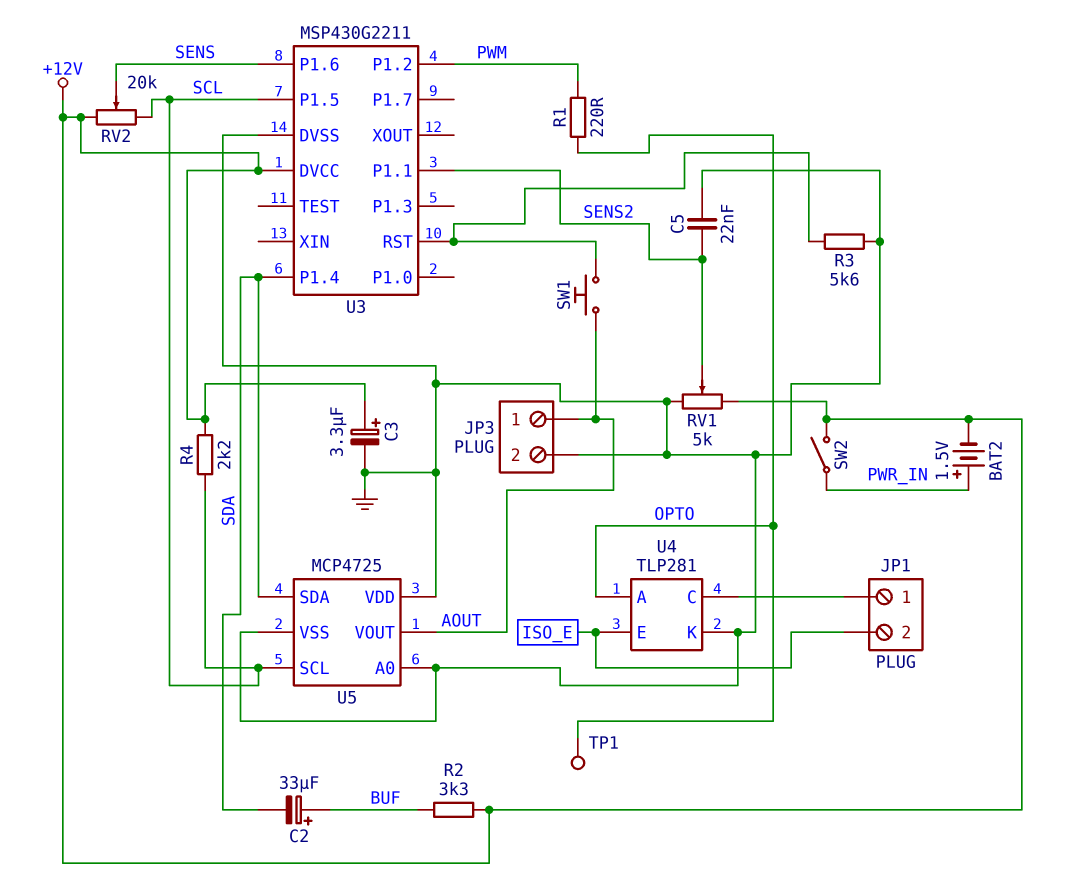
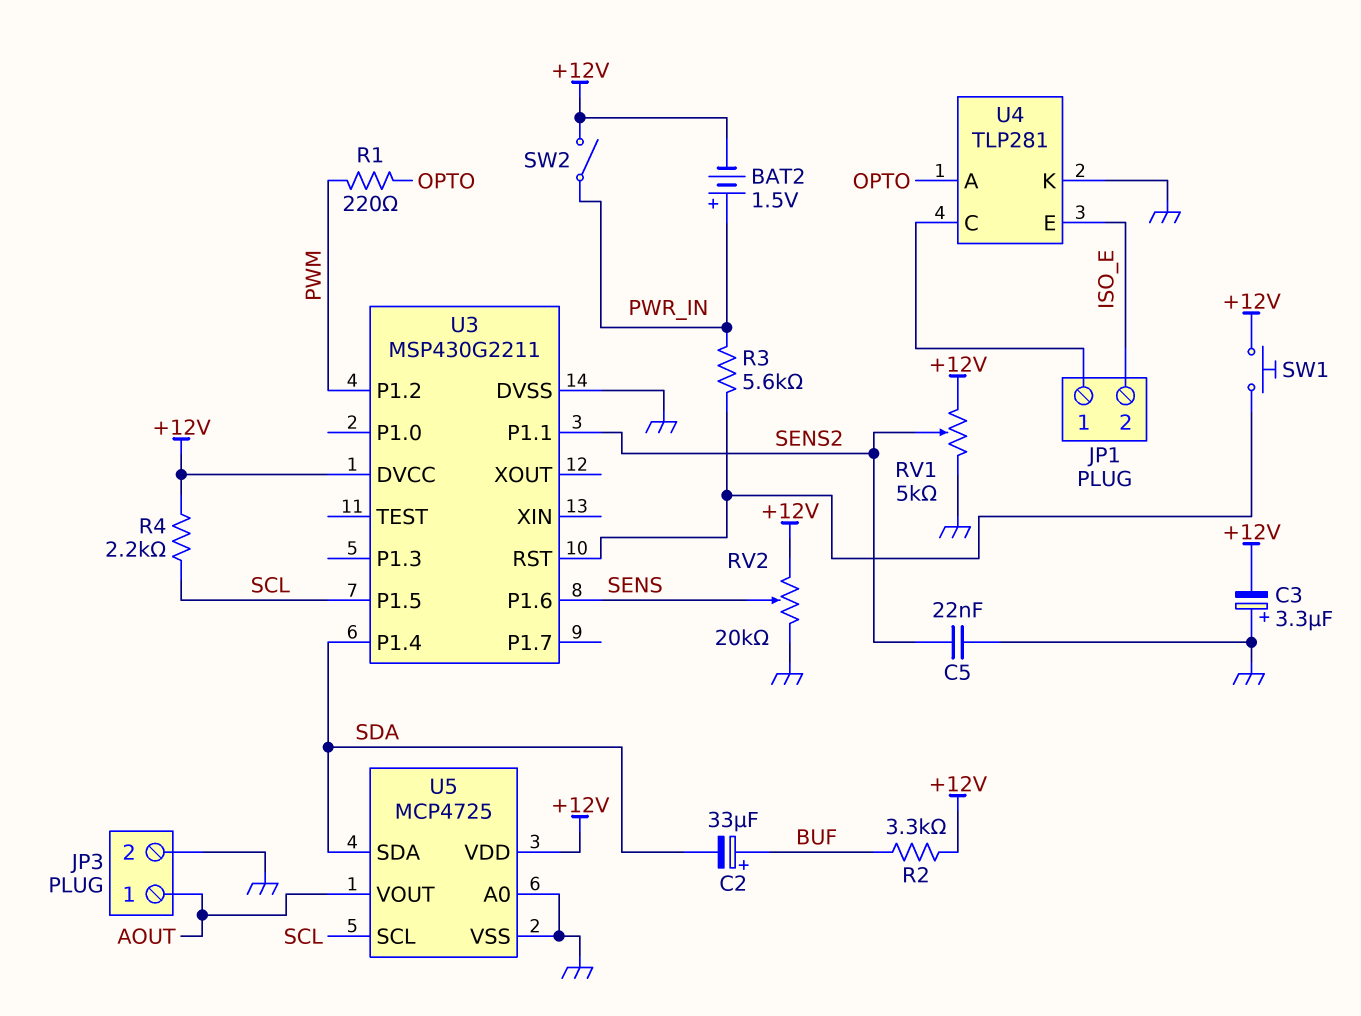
C3: 3.3uF (plus +12V, minus GND) -> 3.3uF (plus GND, minus +12V)
R3: 5.6k (GND, U3/RST) -> 5.6k (PWR_IN, U3/RST)
RV2: 20k (+12V, SCL, wiper SENS) -> 20k (+12V, GND, wiper SENS)
SW1: button (AOUT, U3/RST) -> button (+12V, U3/RST)
TP1: test point (OPTO) -> none
U5 pin VDD: GND -> +12V

